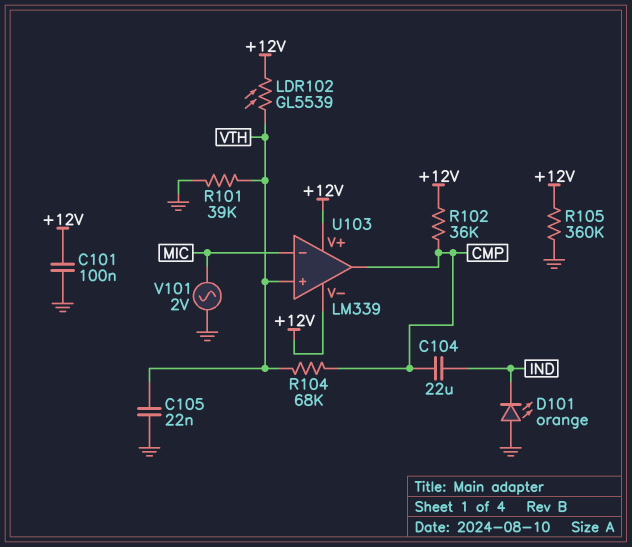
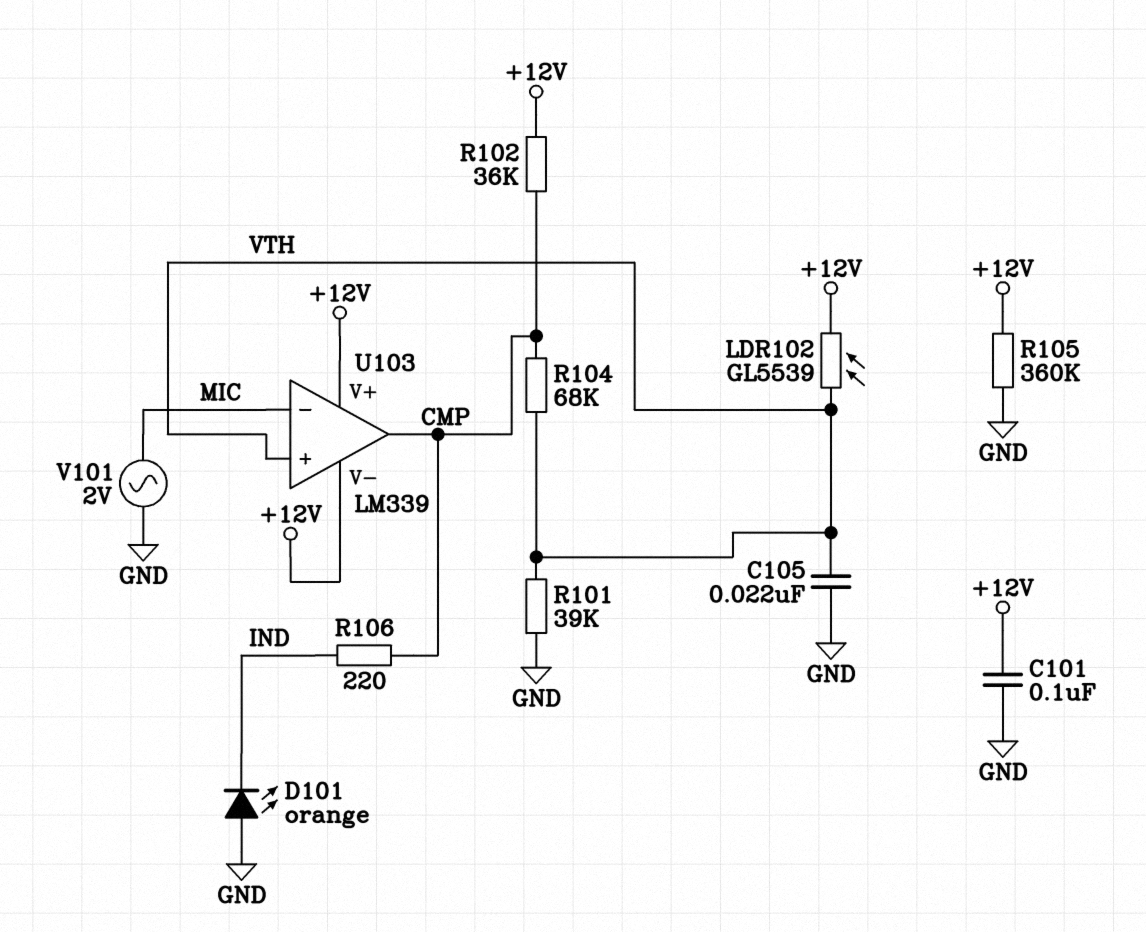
C104: 22uF (CMP, IND) -> none
R106: none -> 220 (CMP, IND)

